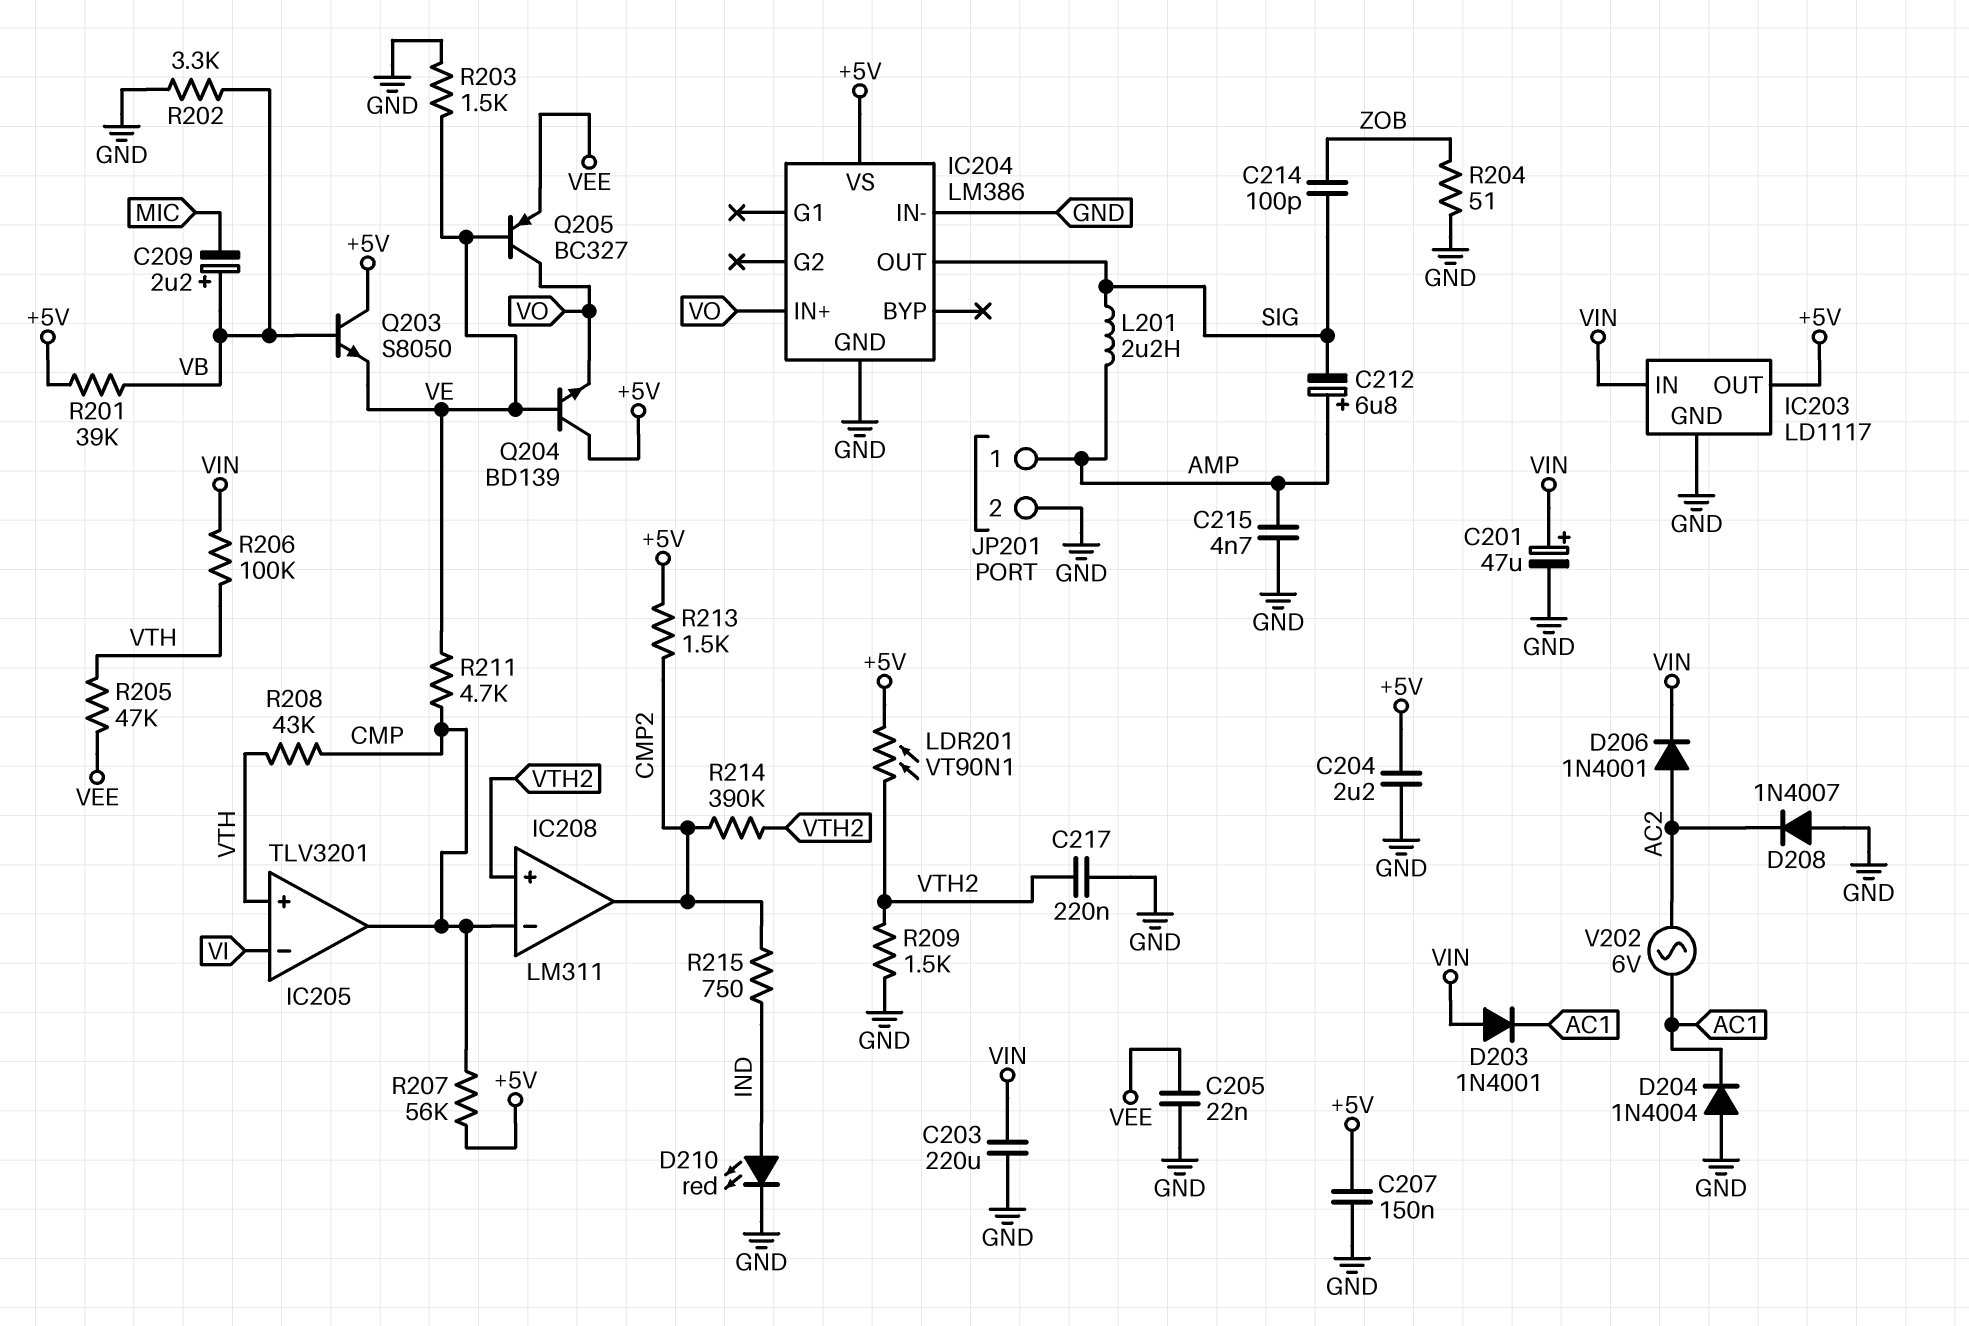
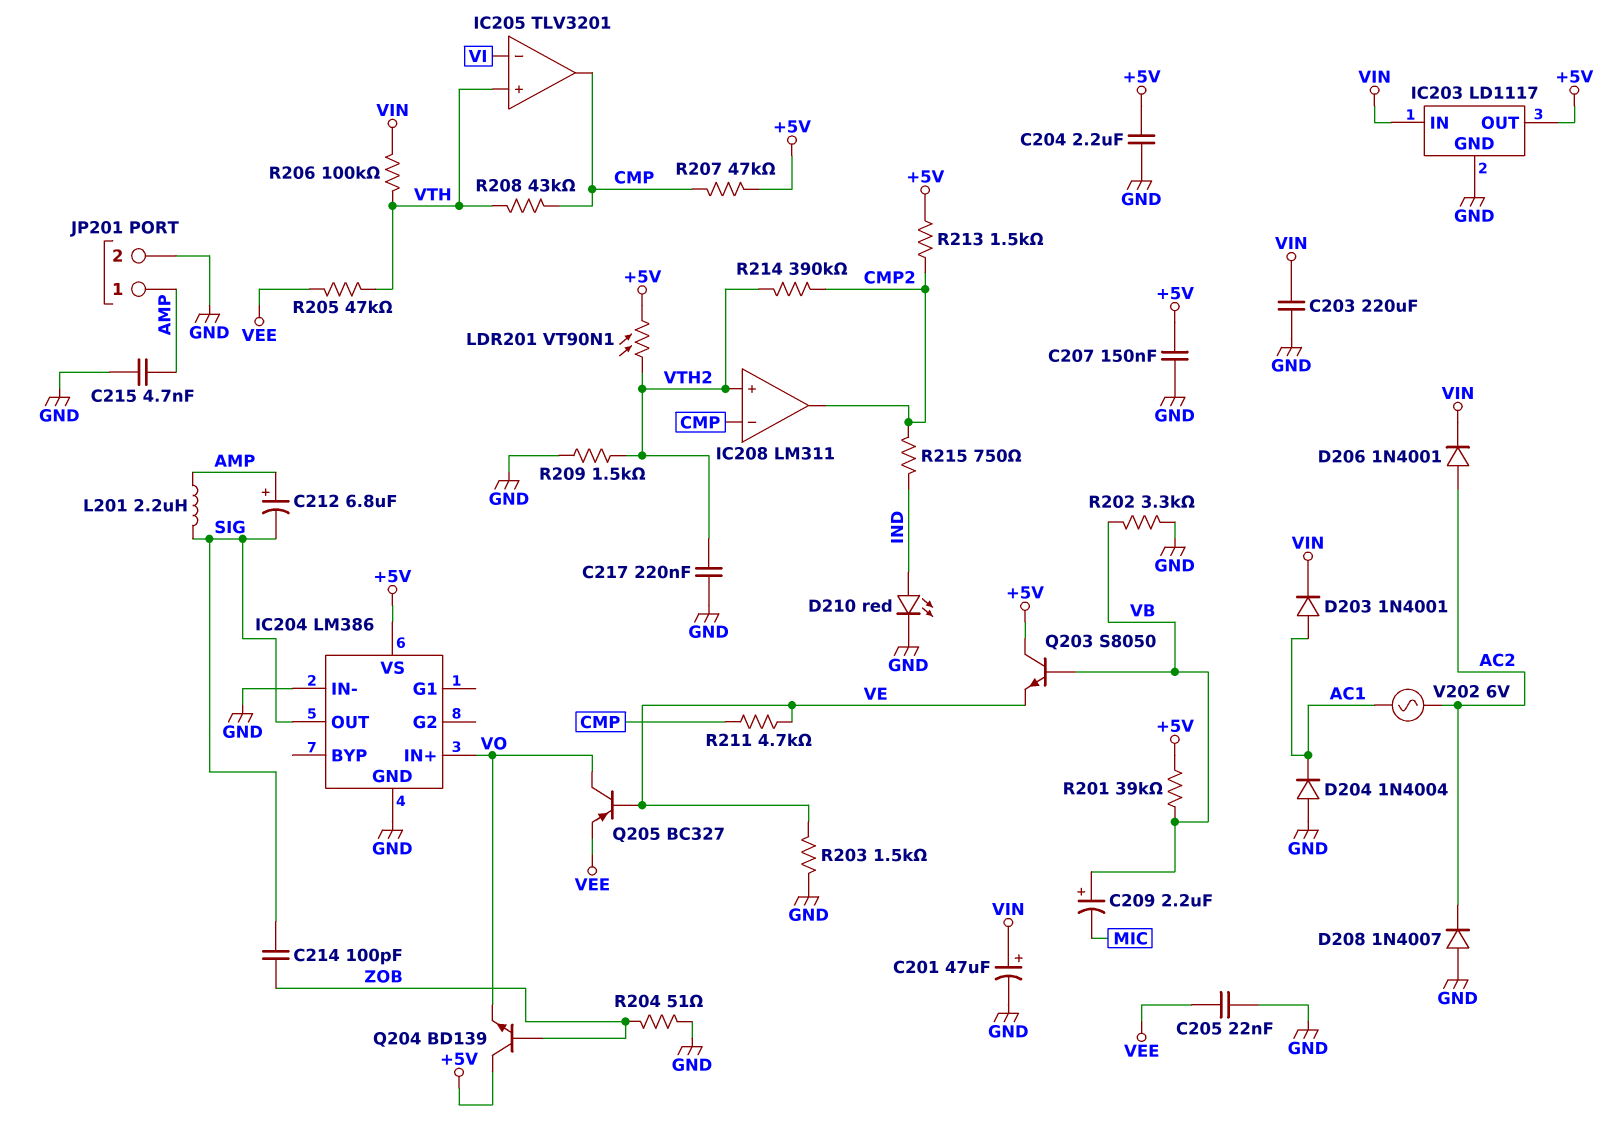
D203: diode 1N4001 (A VIN, K AC1) -> diode 1N4001 (A AC1, K VIN)
Q204: NPN BD139 (B VE, C +5V, E VO) -> NPN BD139 (B ZOB, C +5V, E VO)
R207: 56k (+5V, CMP) -> 47k (+5V, CMP)

